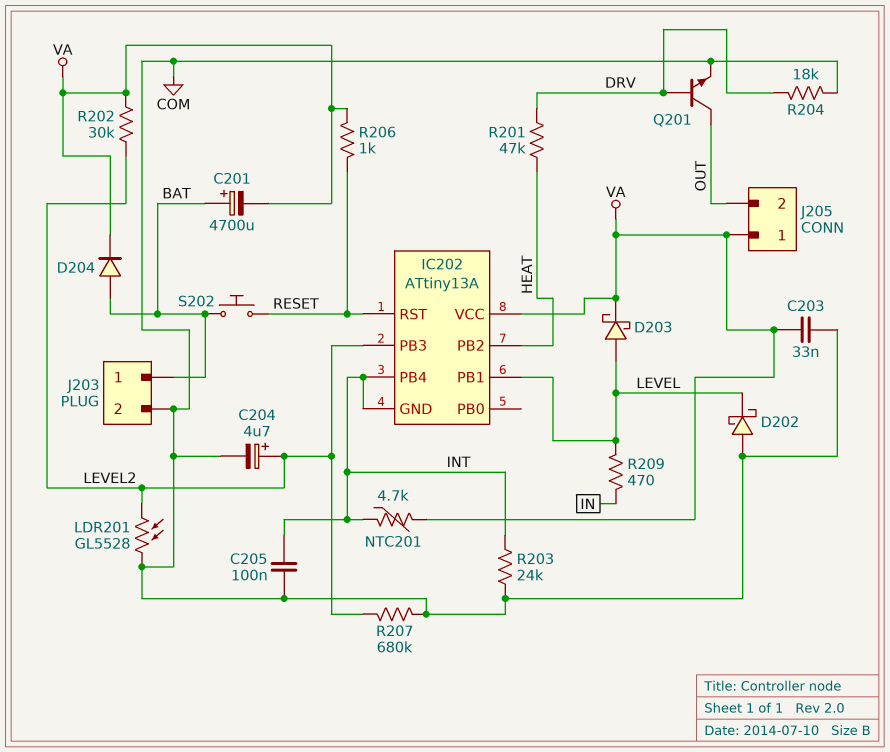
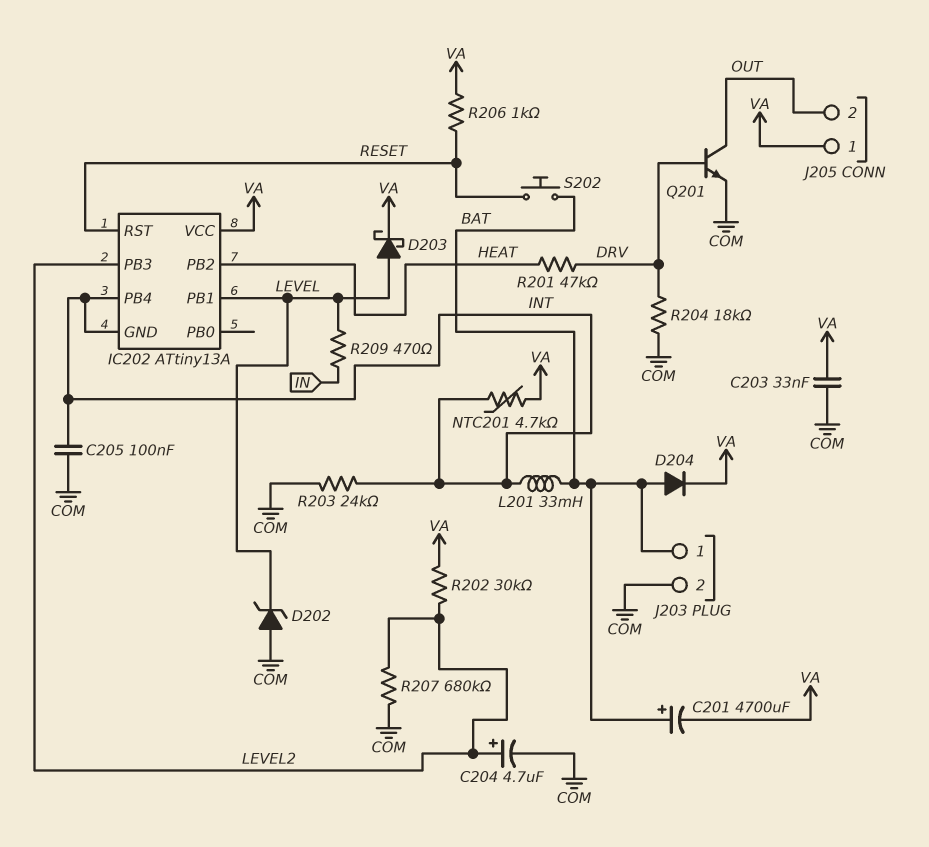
D202: schottky (A COM, K LEVEL) -> zener (A COM, K LEVEL)
L201: none -> 33mH (BAT, INT)
LDR201: GL5528 (COM, LEVEL2) -> none

